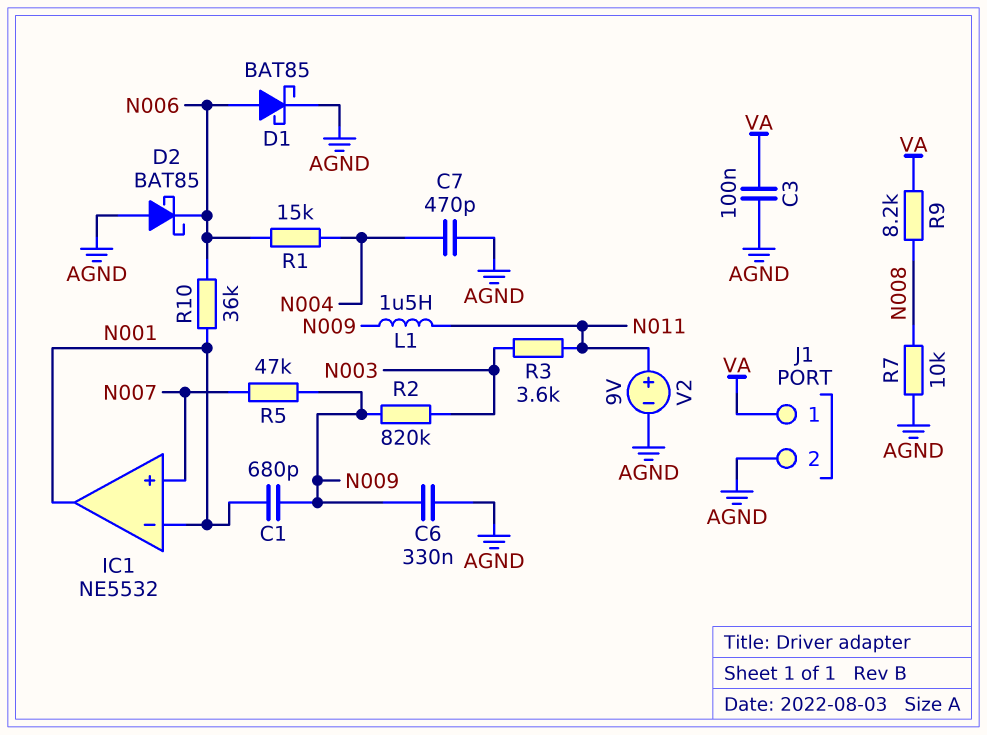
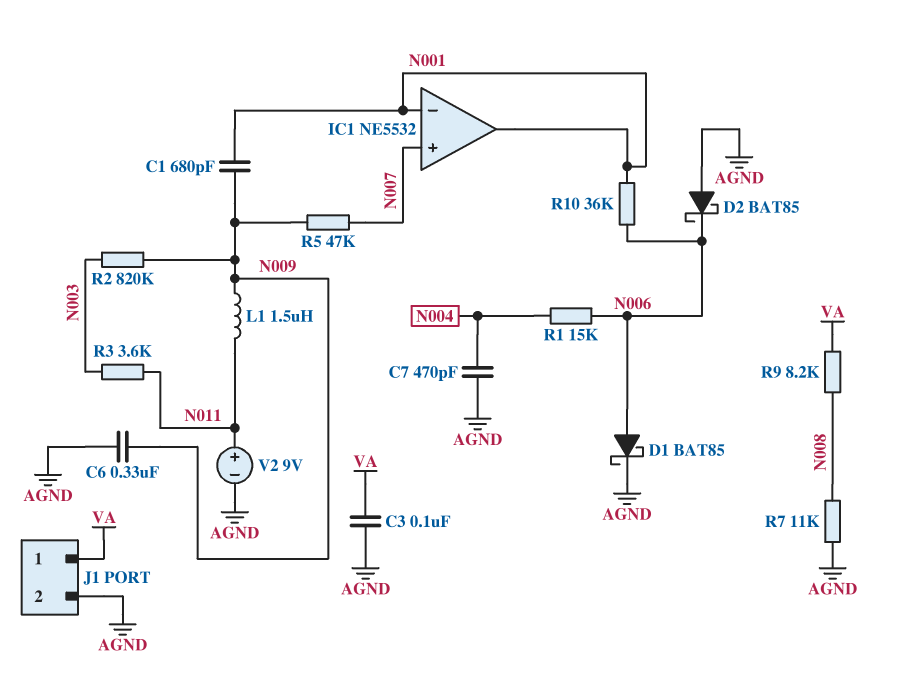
R7: 10k (AGND, N008) -> 11k (AGND, N008)

